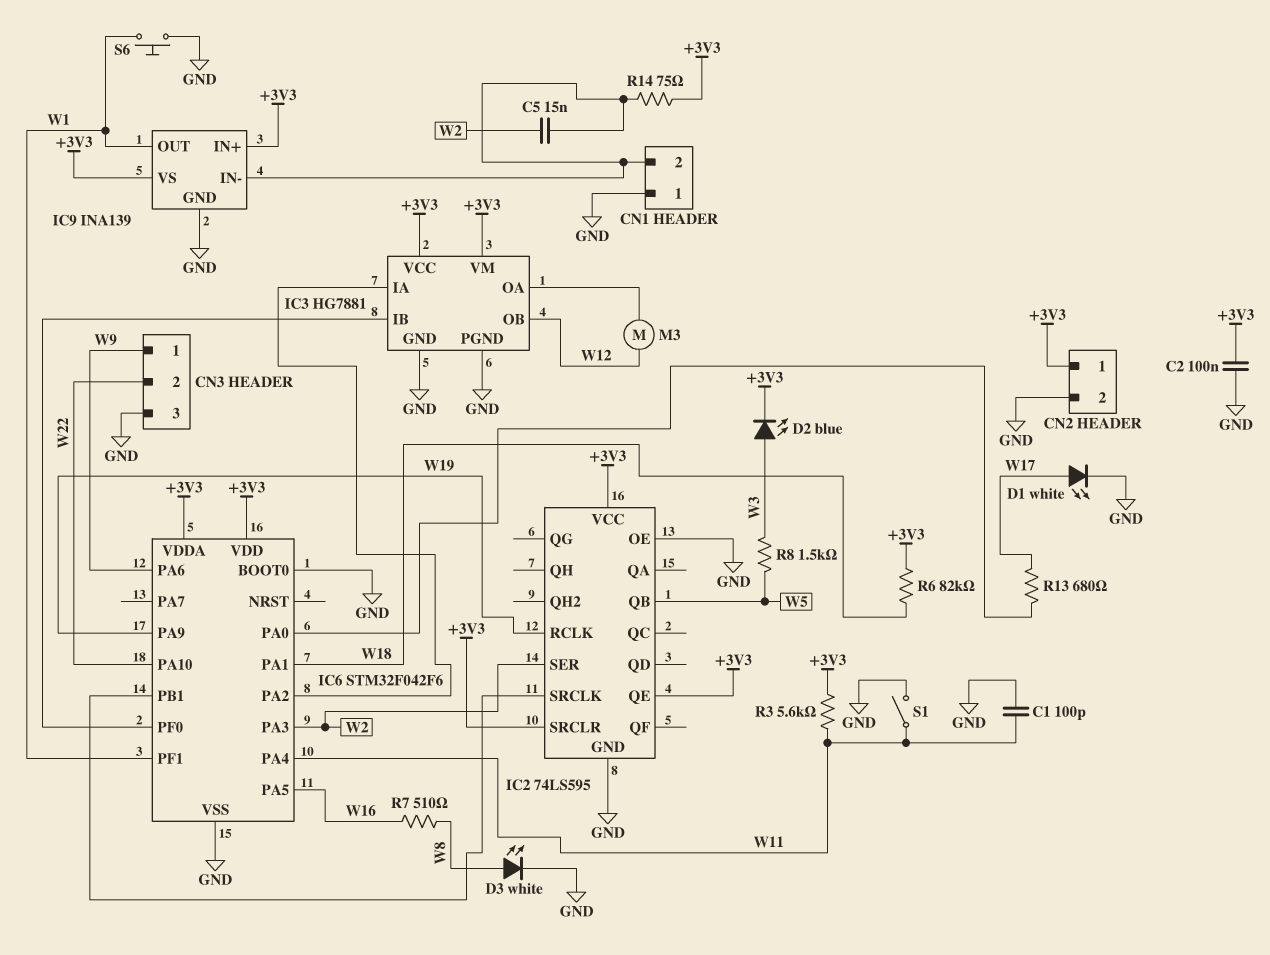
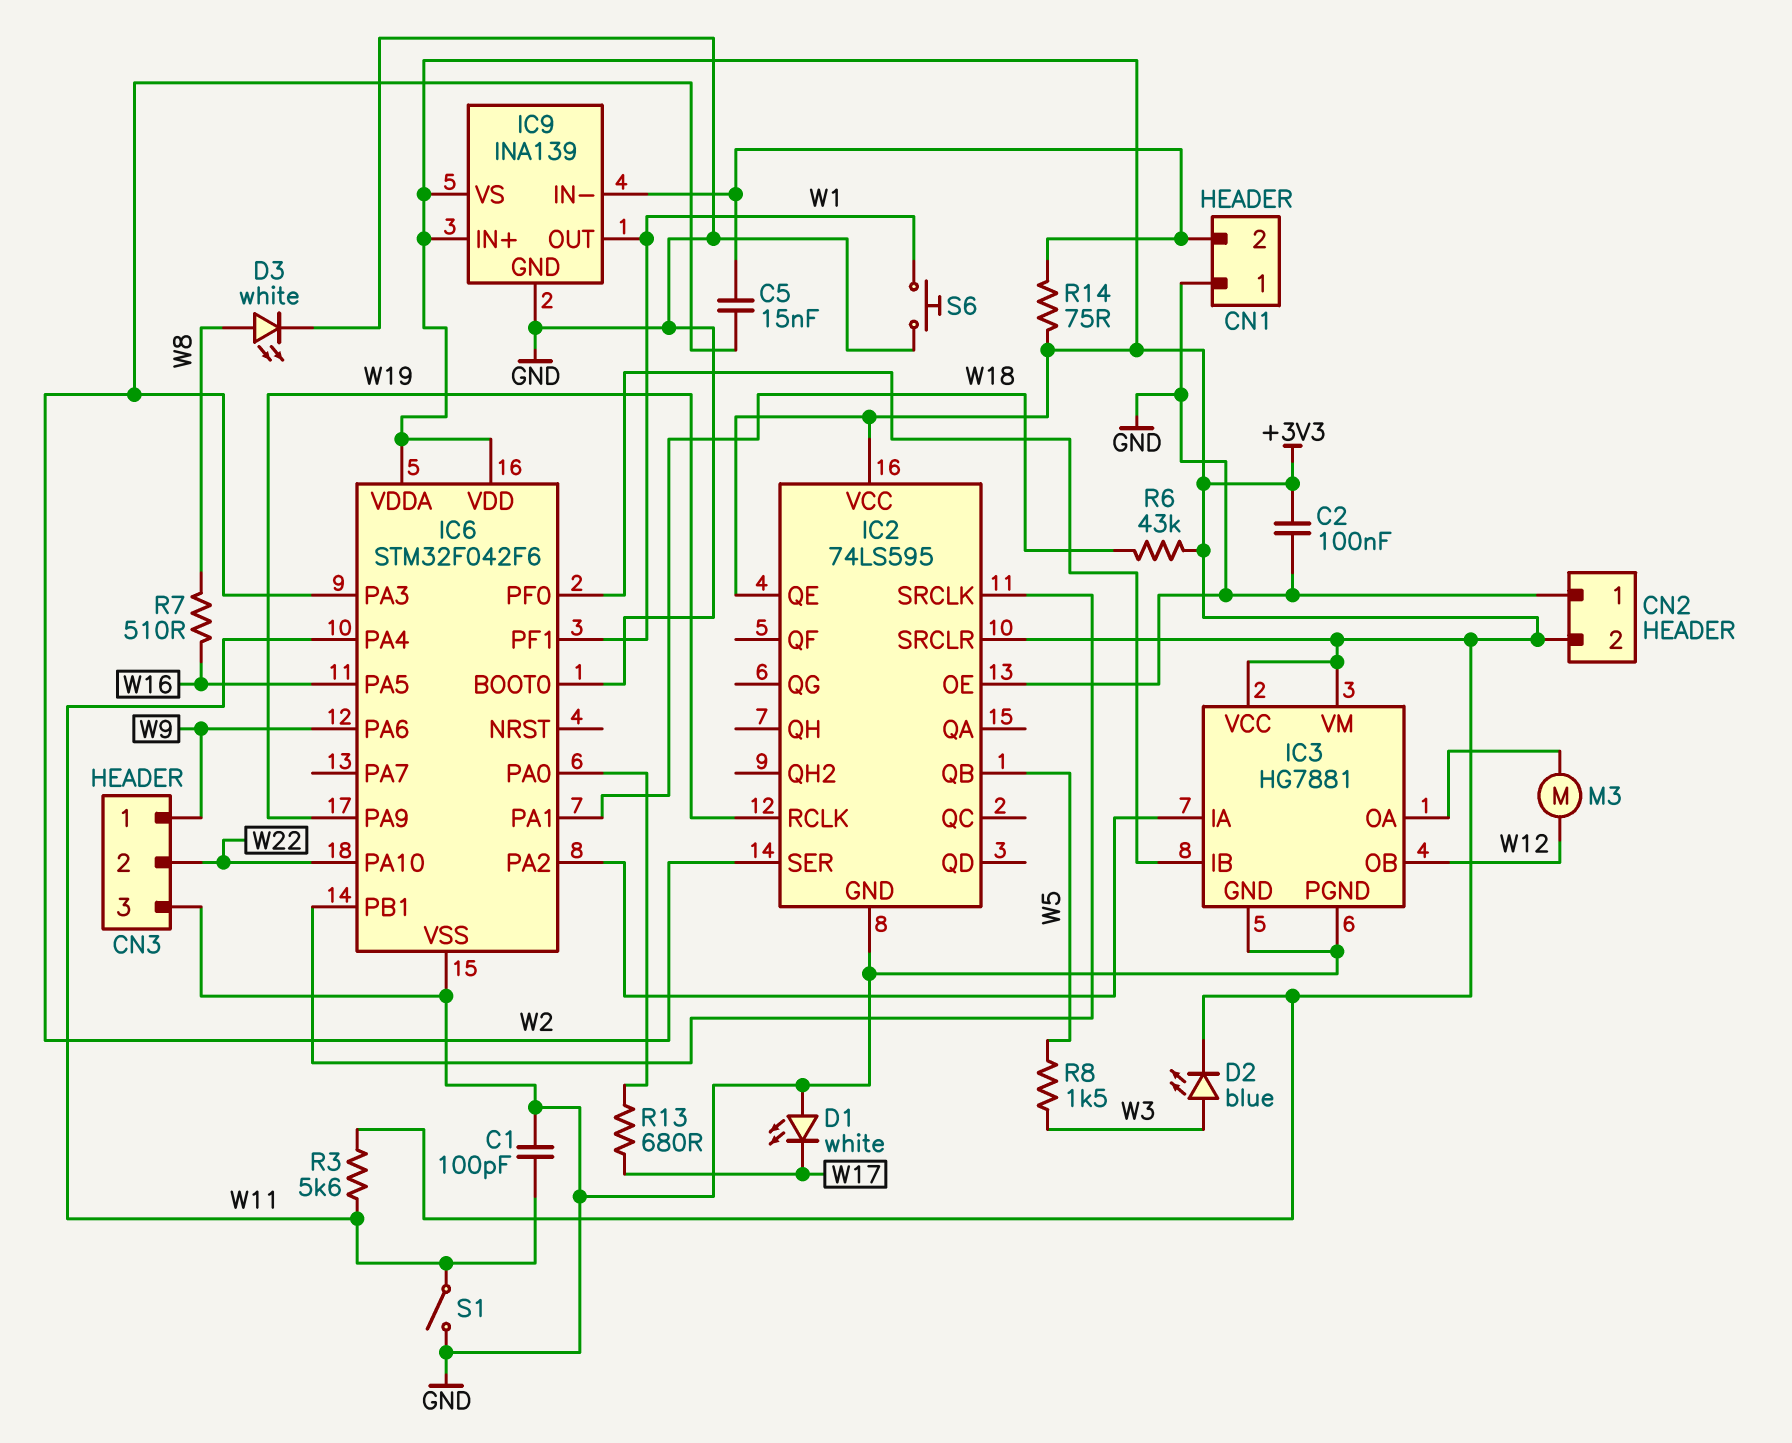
CN2 pin 1: +3V3 -> GND
CN2 pin 2: GND -> +3V3
D1: LED white (A W17, K GND) -> LED white (A GND, K W17)
R6: 82k (+3V3, W18) -> 43k (+3V3, W18)

